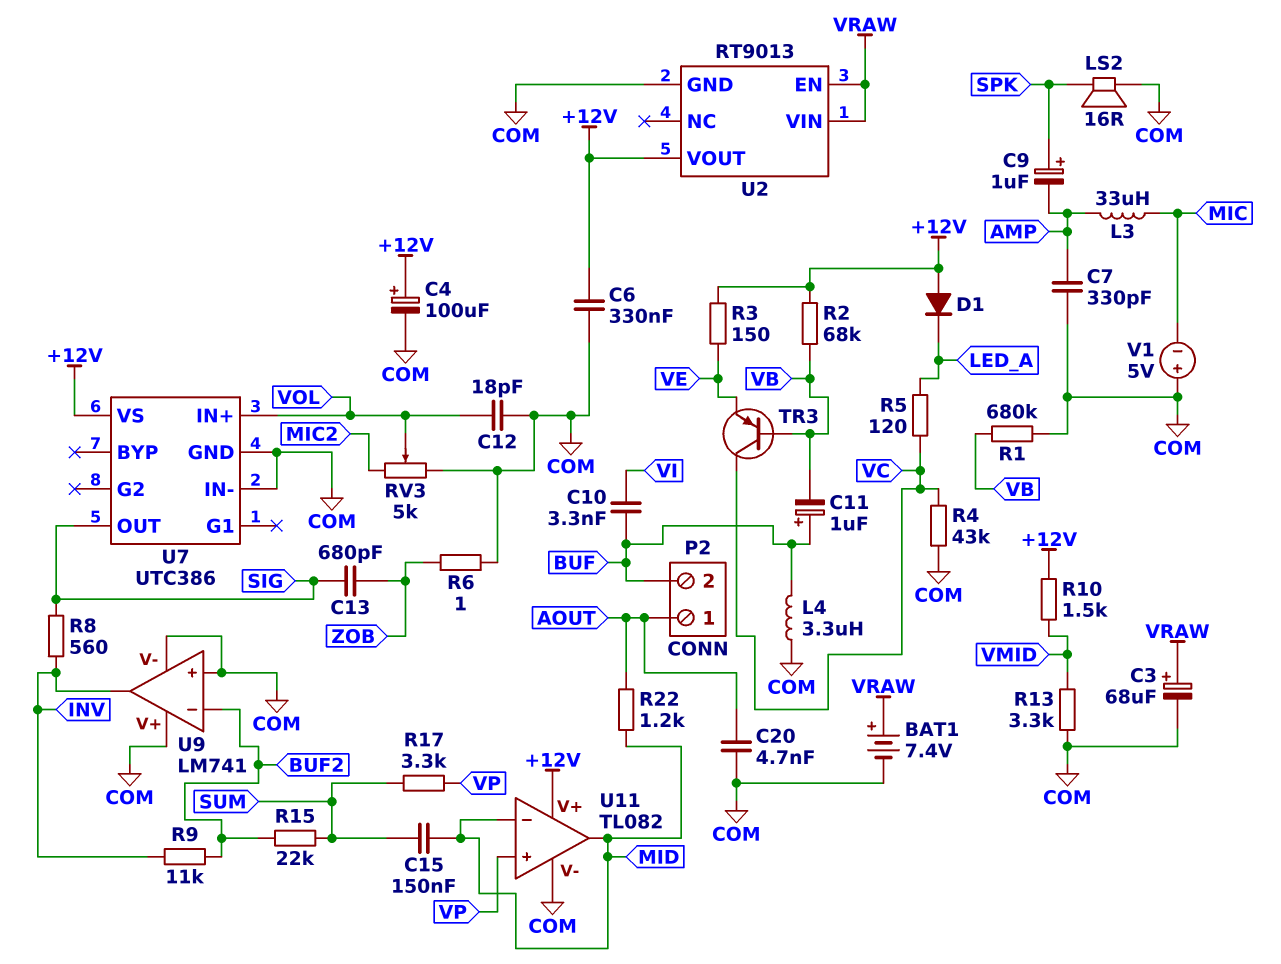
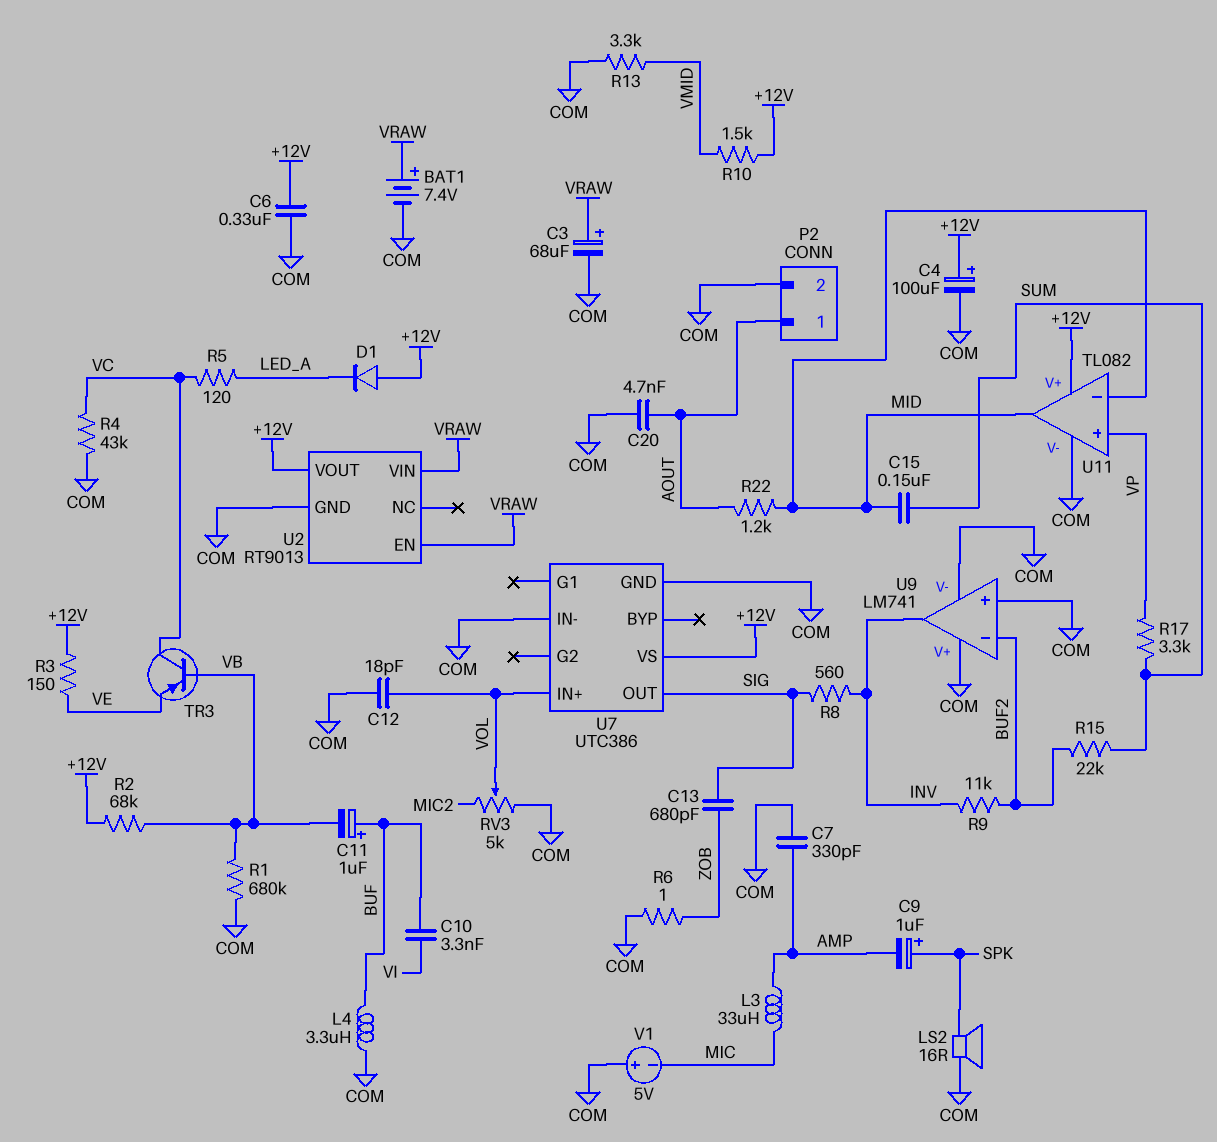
P2 pin 2: BUF -> COM

